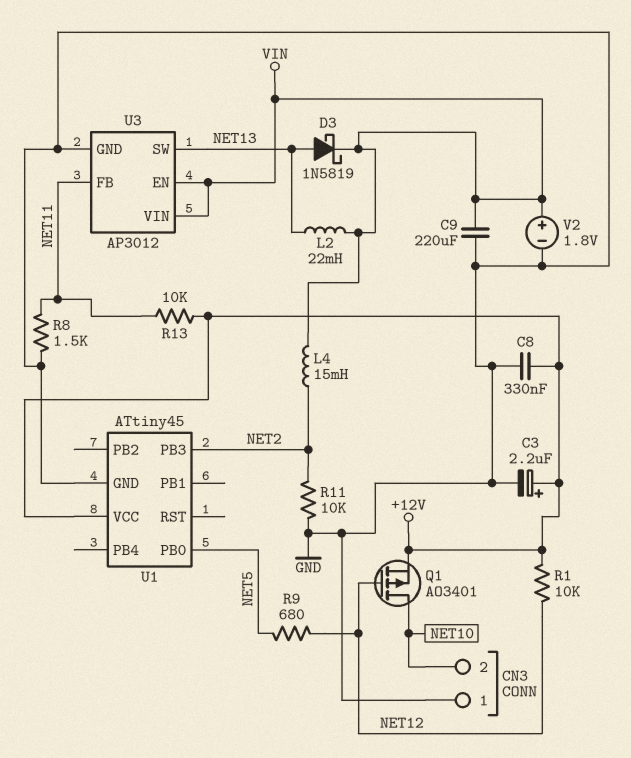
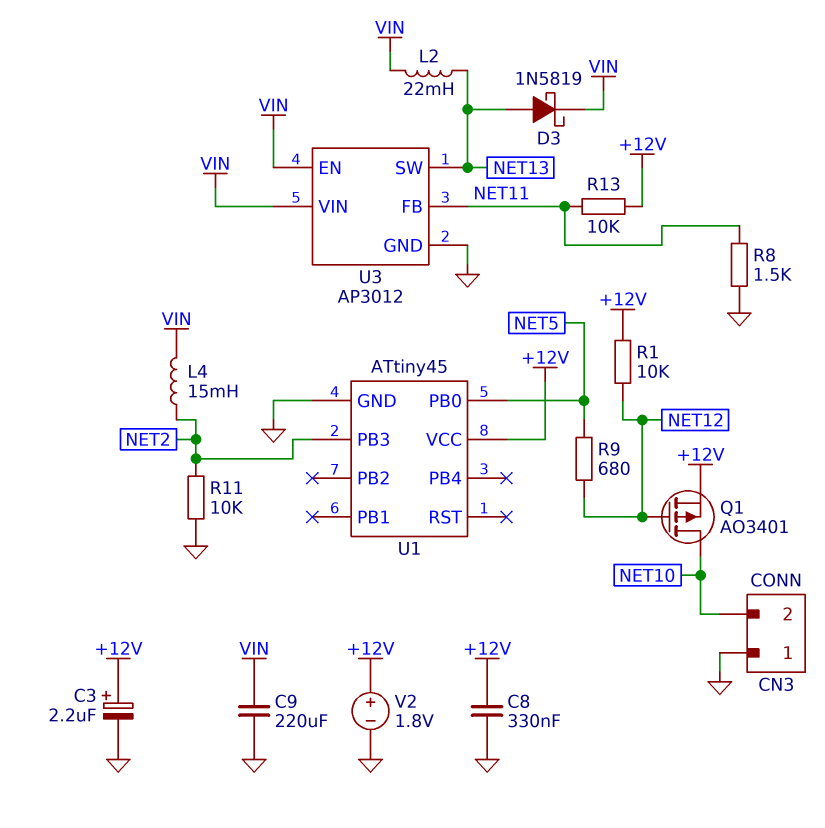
V2: 1.8V (plus VIN, minus GND) -> 1.8V (plus +12V, minus GND)

